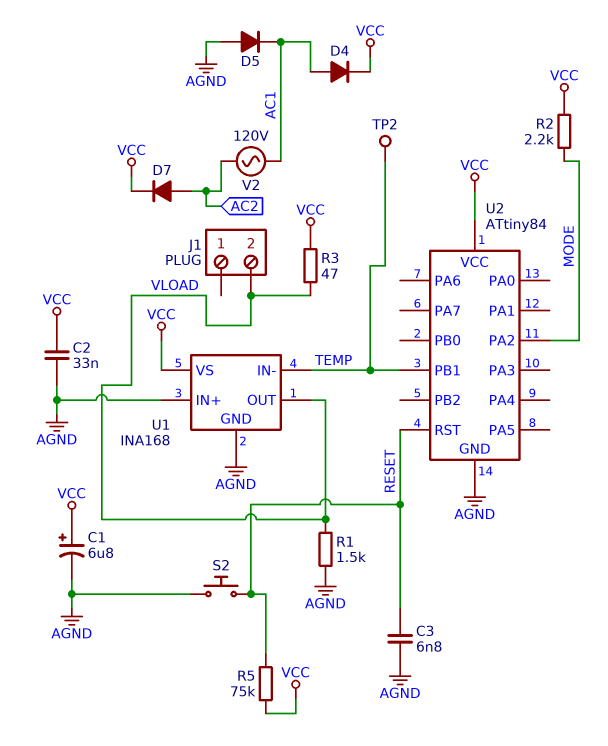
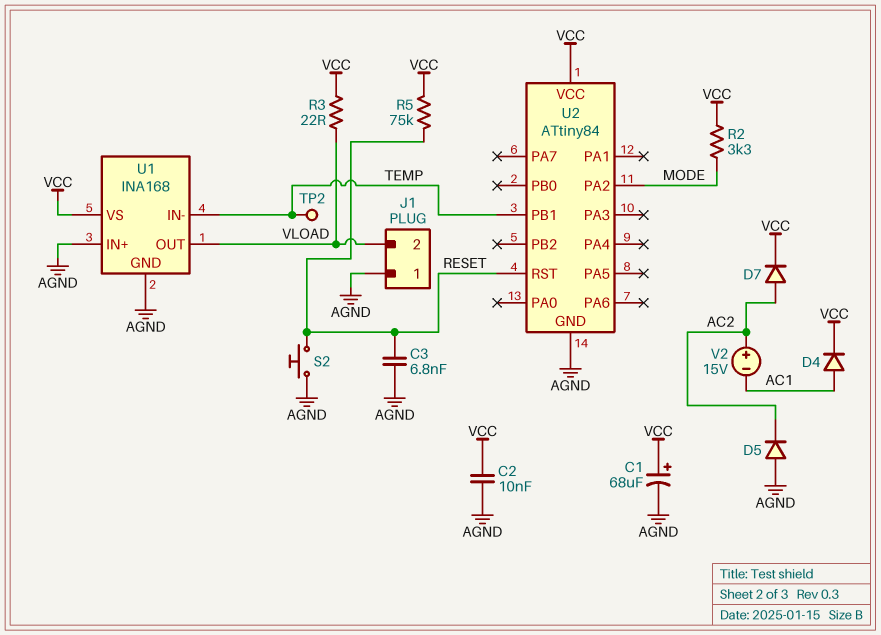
C1: 6.8uF (plus VCC, minus AGND) -> 68uF (plus VCC, minus AGND)
C2: 33nF (AGND, VCC) -> 10nF (AGND, VCC)
D5: diode (A AGND, K AC1) -> diode (A AGND, K AC2)
J1 pin 1: none -> AGND
R1: 1.5k (AGND, VLOAD) -> none
R2: 2.2k (MODE, VCC) -> 3.3k (MODE, VCC)
R3: 47 (VCC, VLOAD) -> 22 (VCC, VLOAD)
V2: AC 120V (AC1, AC2) -> 15V (plus AC2, minus AC1)

